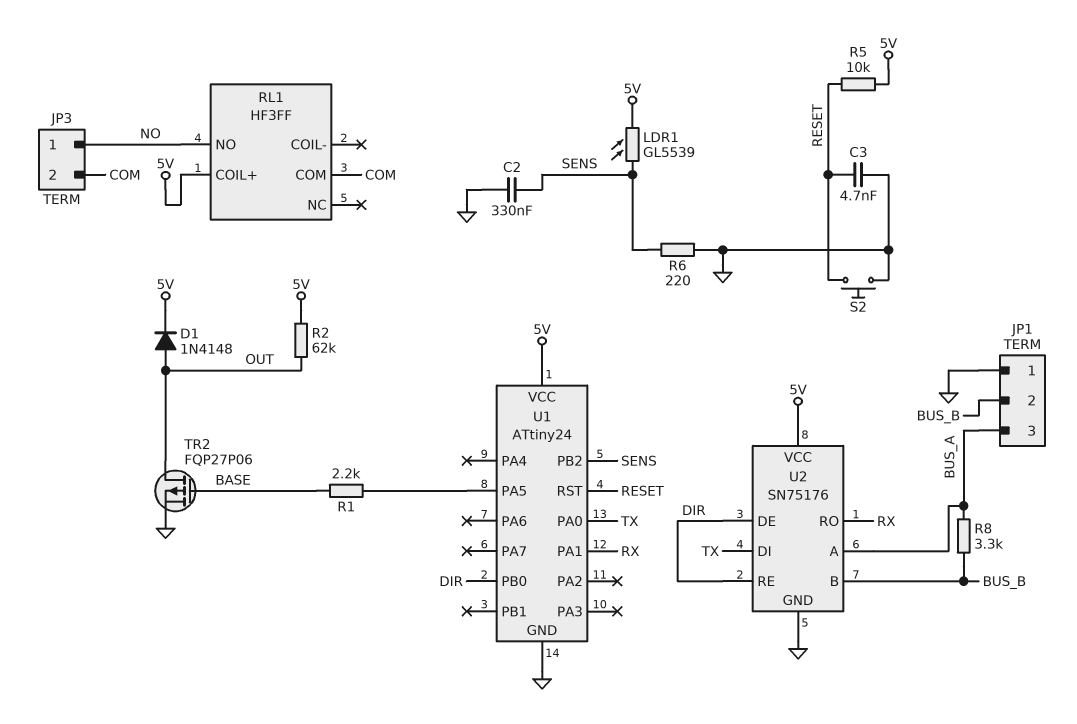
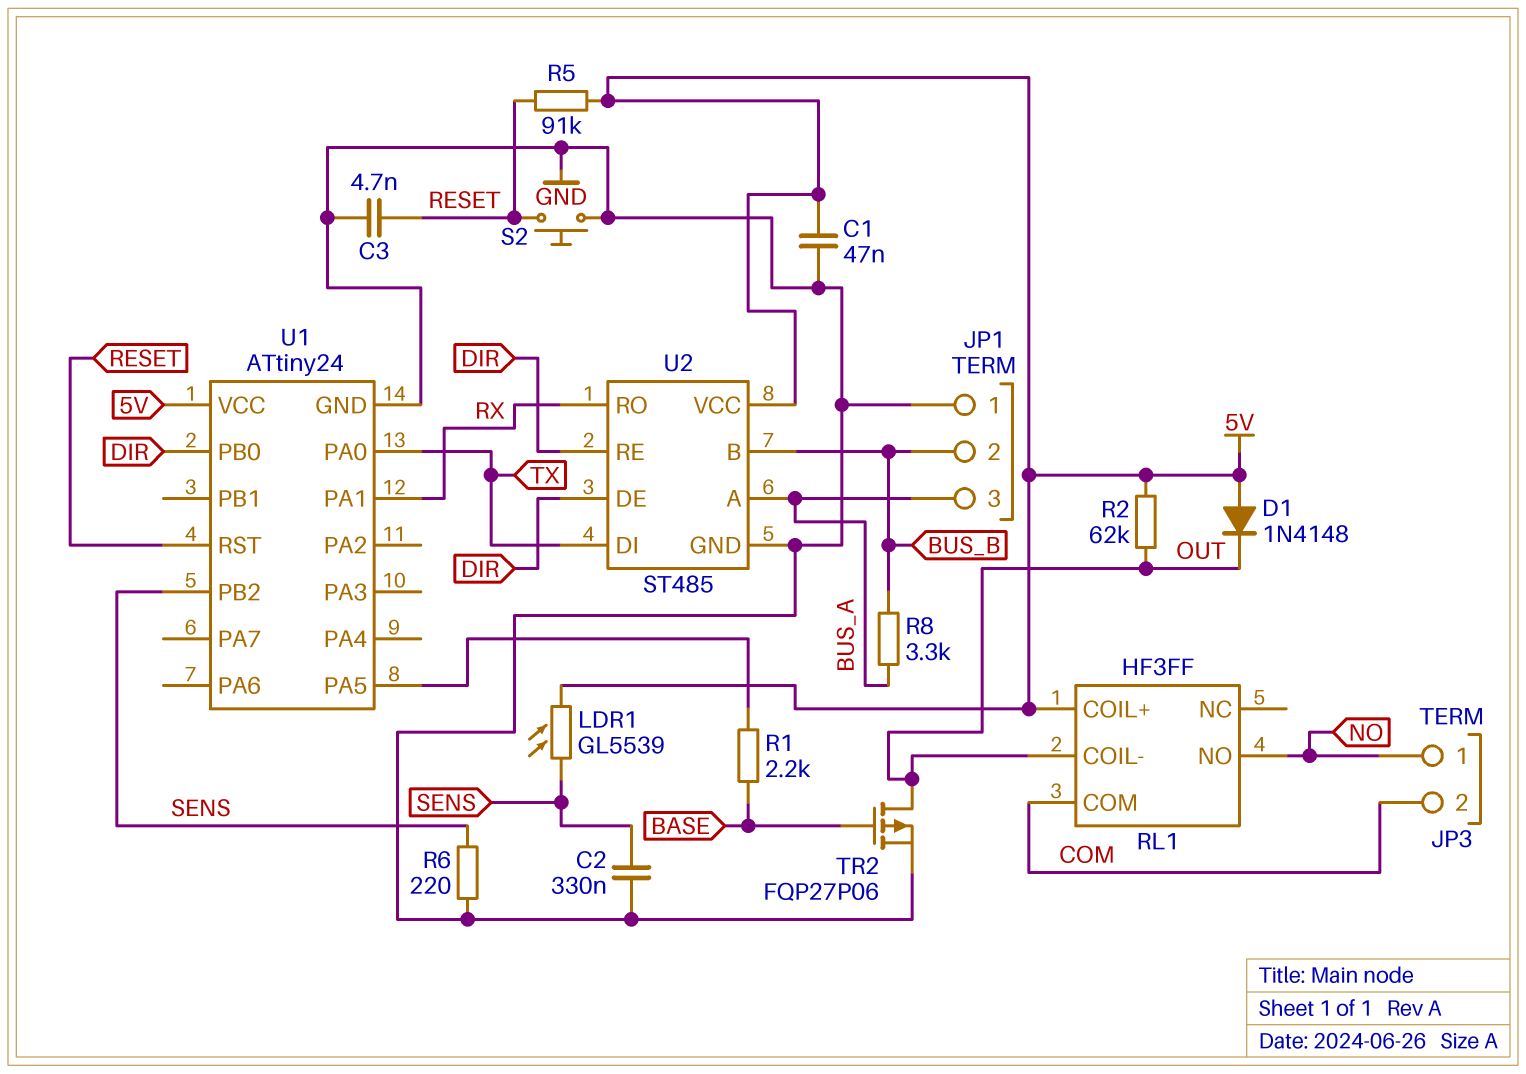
C1: none -> 47nF (5V, GND)
D1: diode 1N4148 (A OUT, K 5V) -> diode 1N4148 (A 5V, K OUT)
R5: 10k (5V, RESET) -> 91k (5V, RESET)
RL1 pin COIL-: none -> OUT
U2: SN75176 -> ST485

